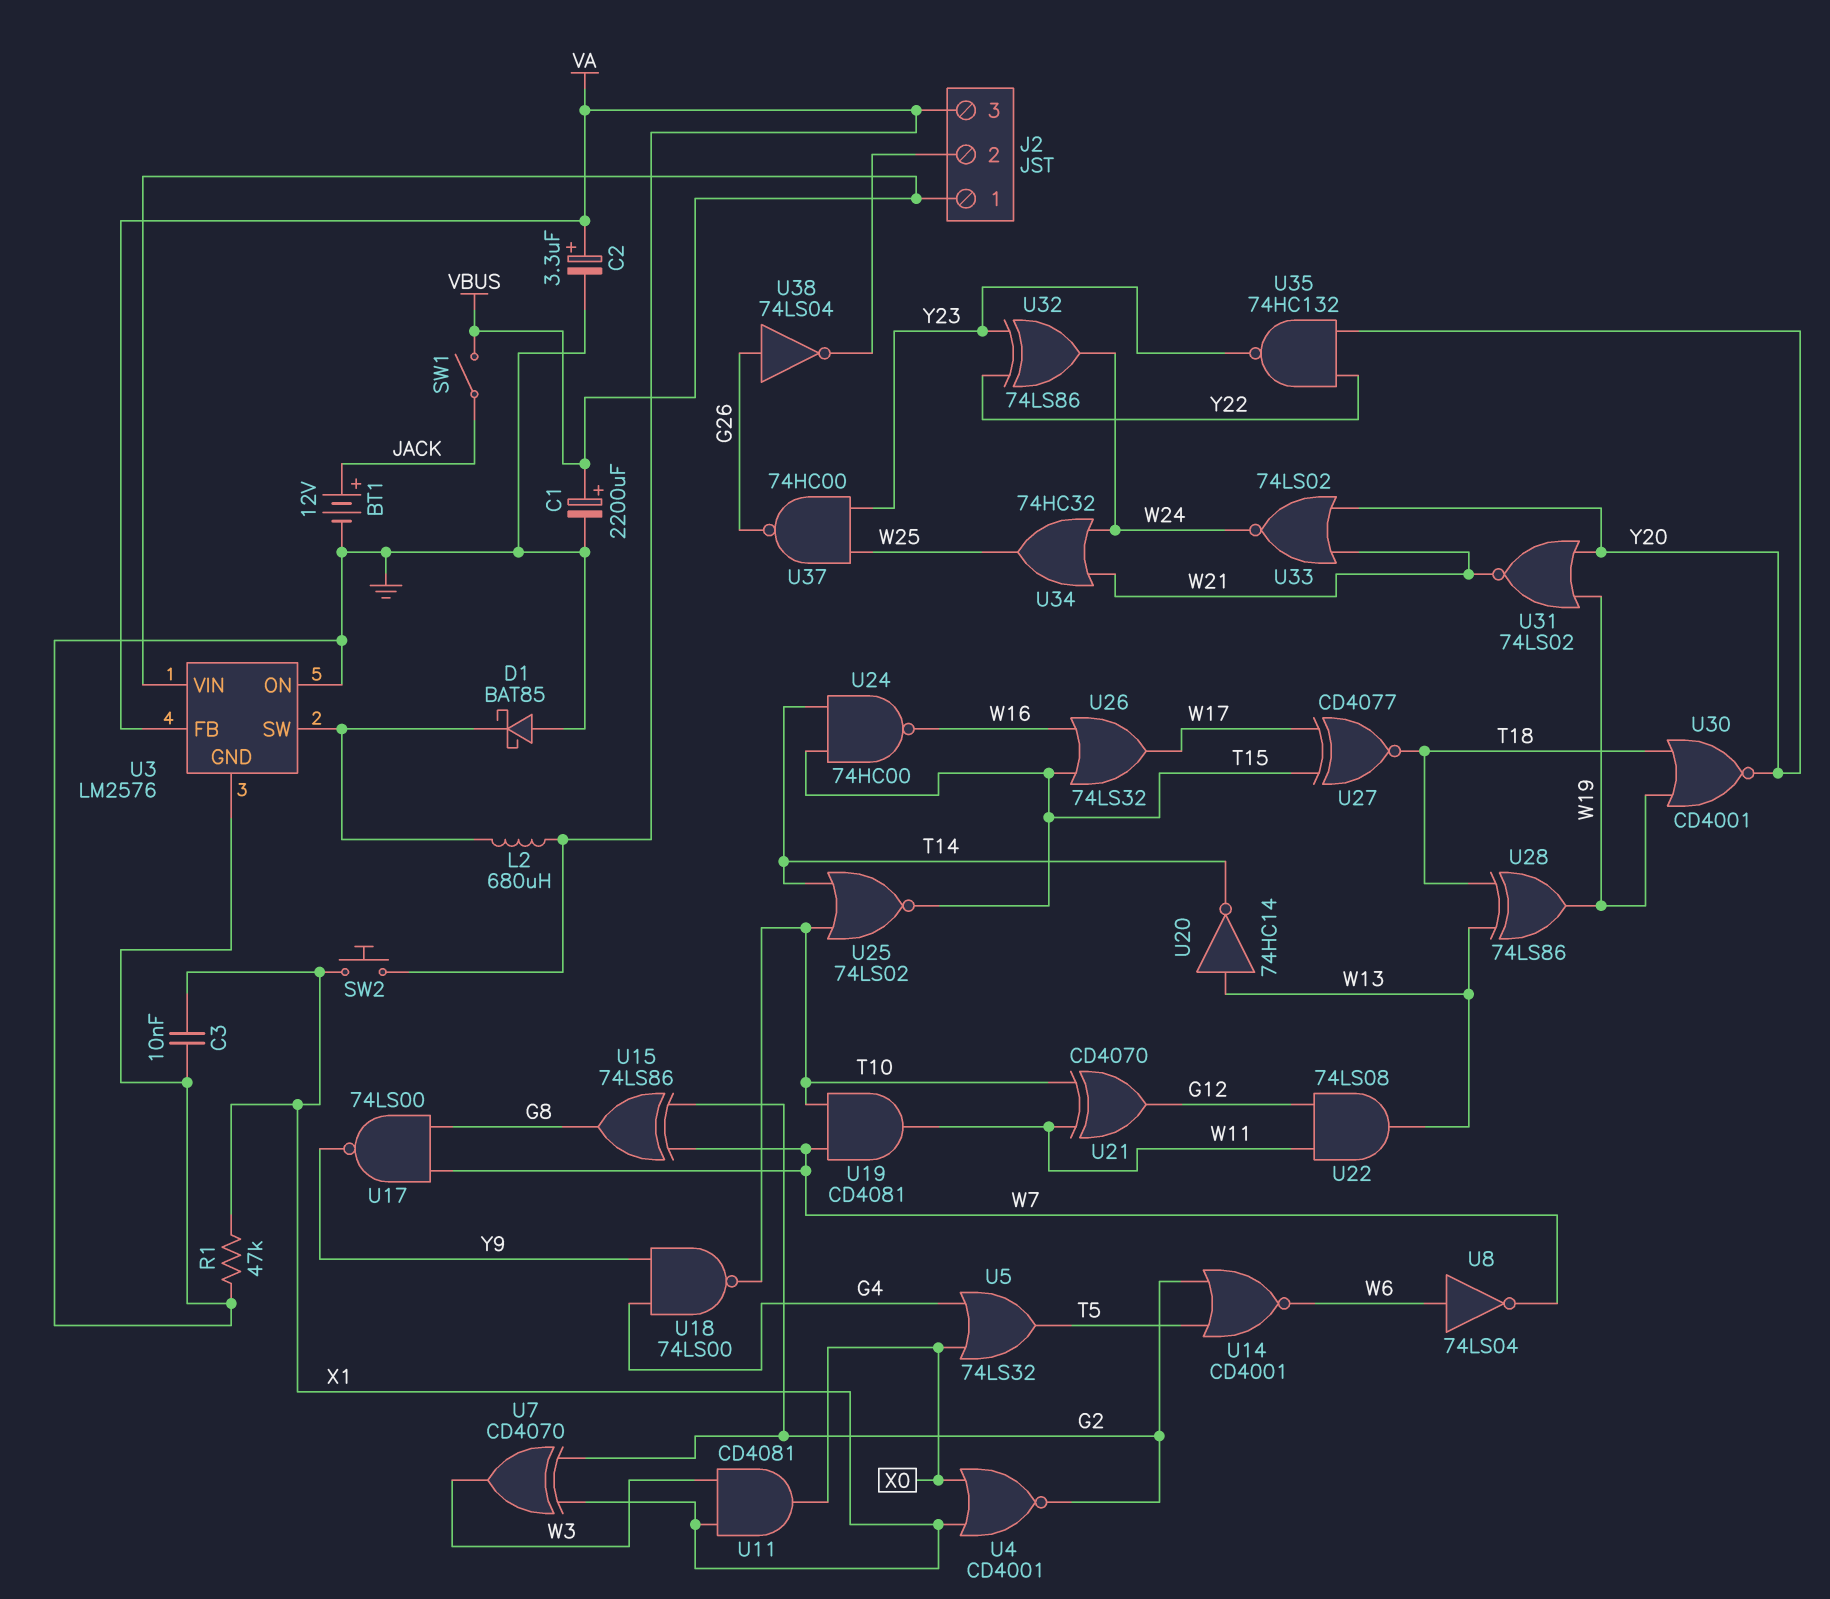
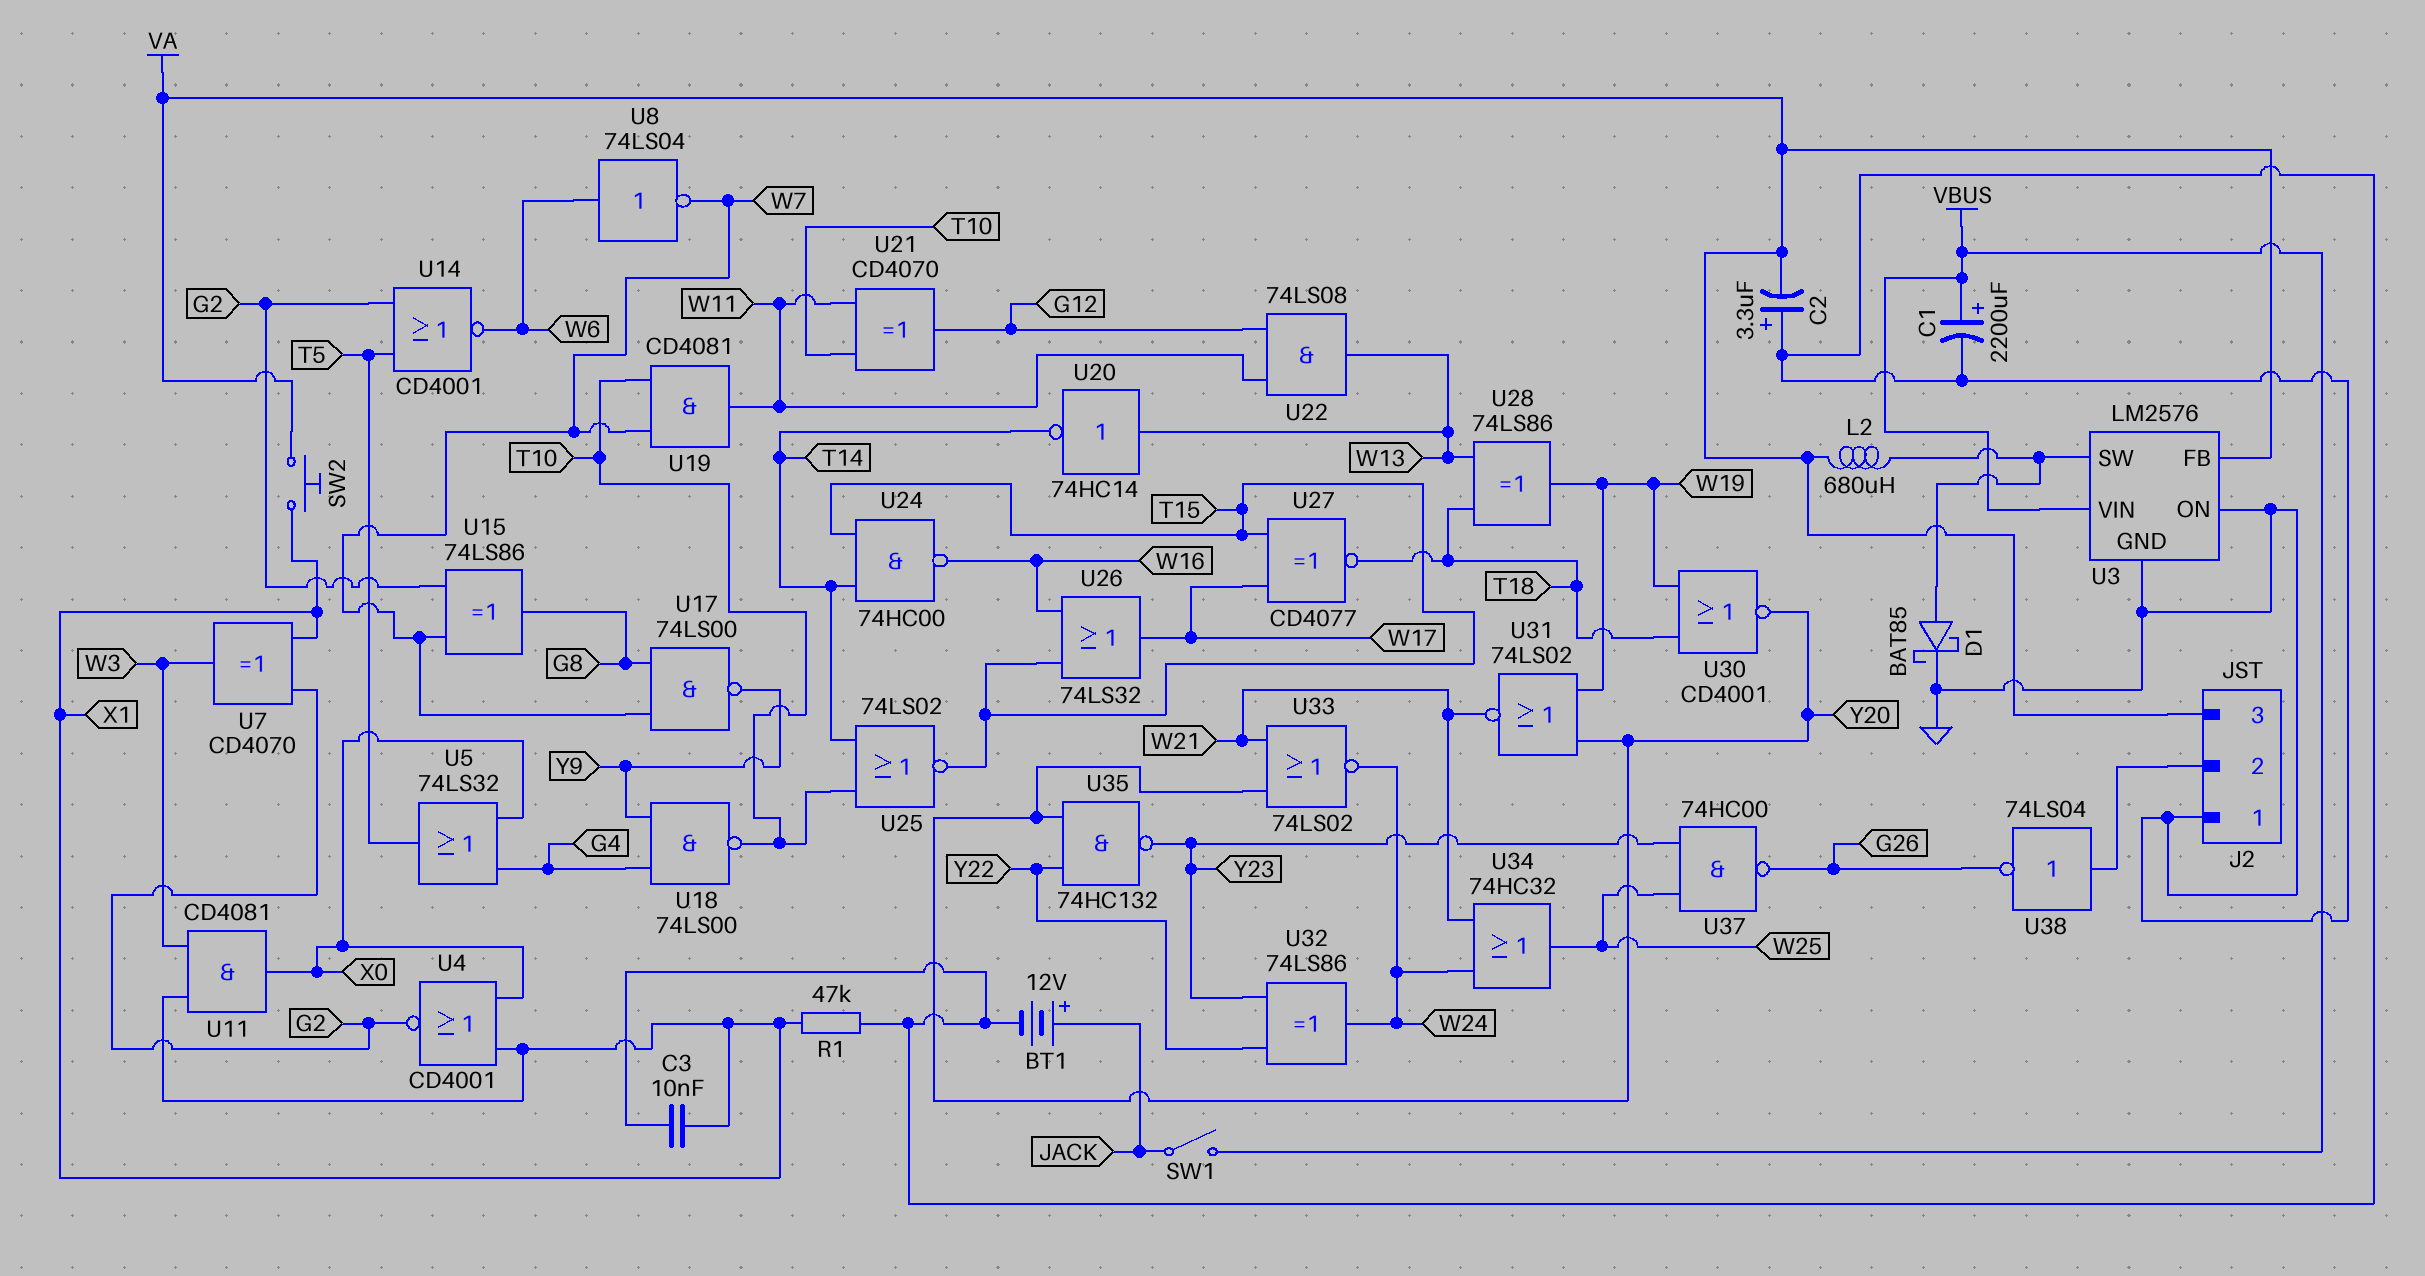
C2: 3.3uF (plus VA, minus GND) -> 3.3uF (plus GND, minus VA)
D1: schottky BAT85 (A GND, K U3/SW) -> schottky BAT85 (A U3/SW, K GND)
J2 pin 1: VBUS -> GND
U38: NOT 74LS04 (in G26, out J2/2) -> NOT 74LS04 (in J2/2, out G26)

